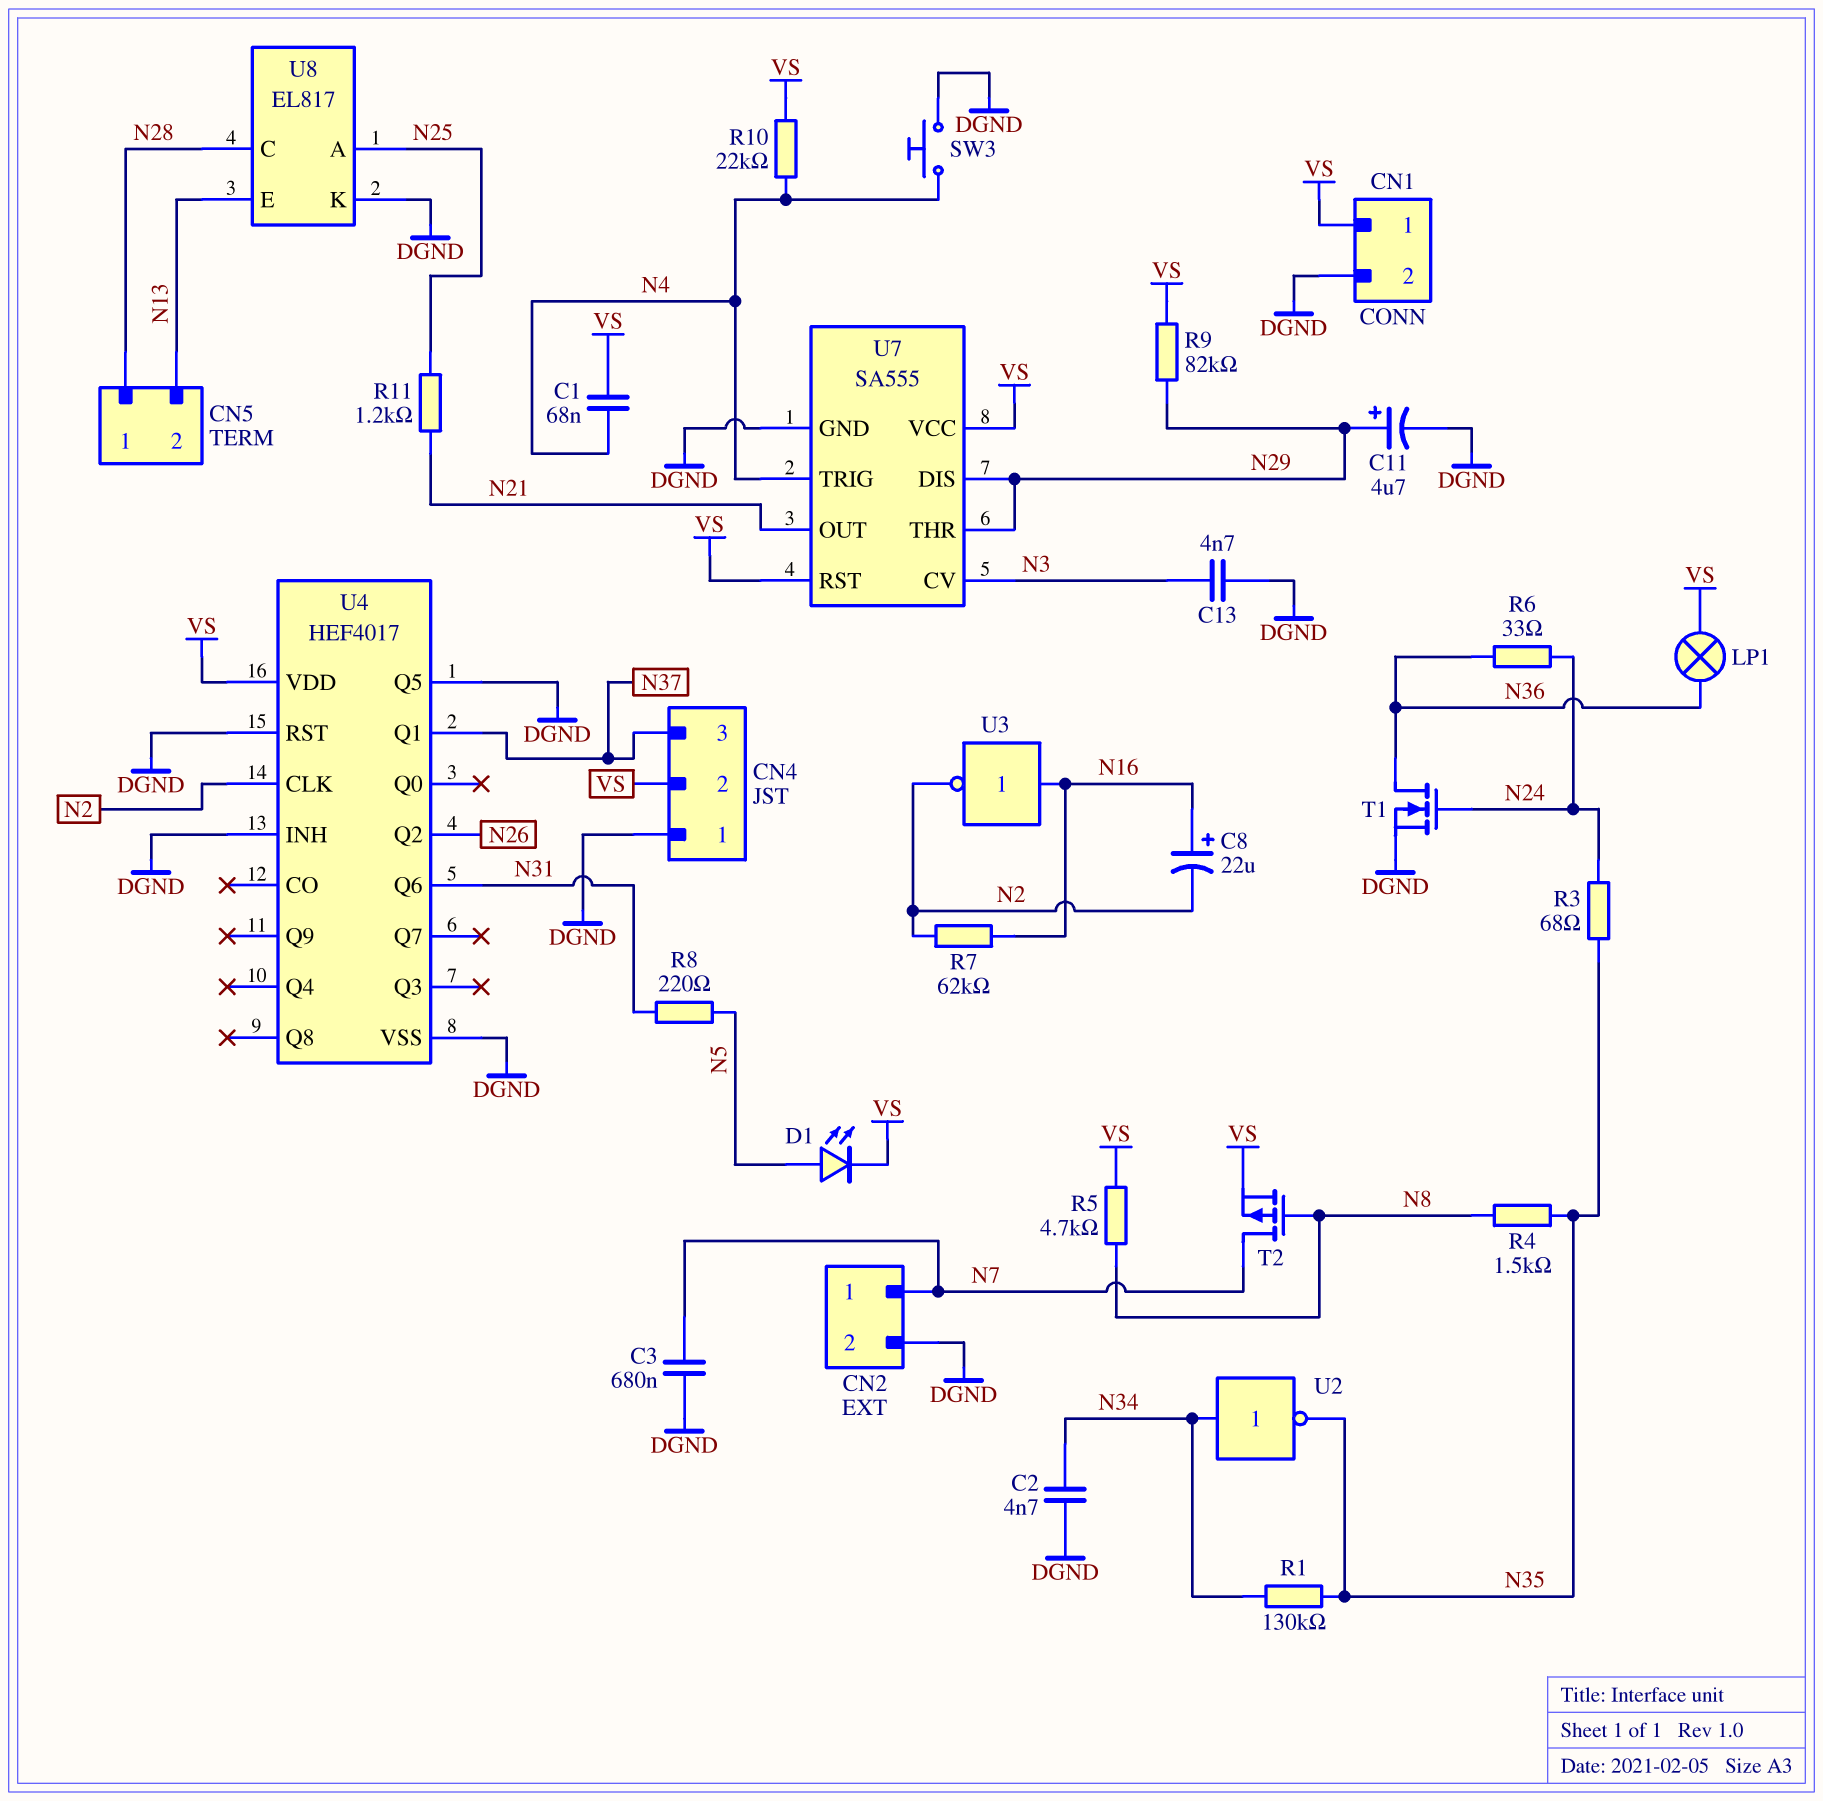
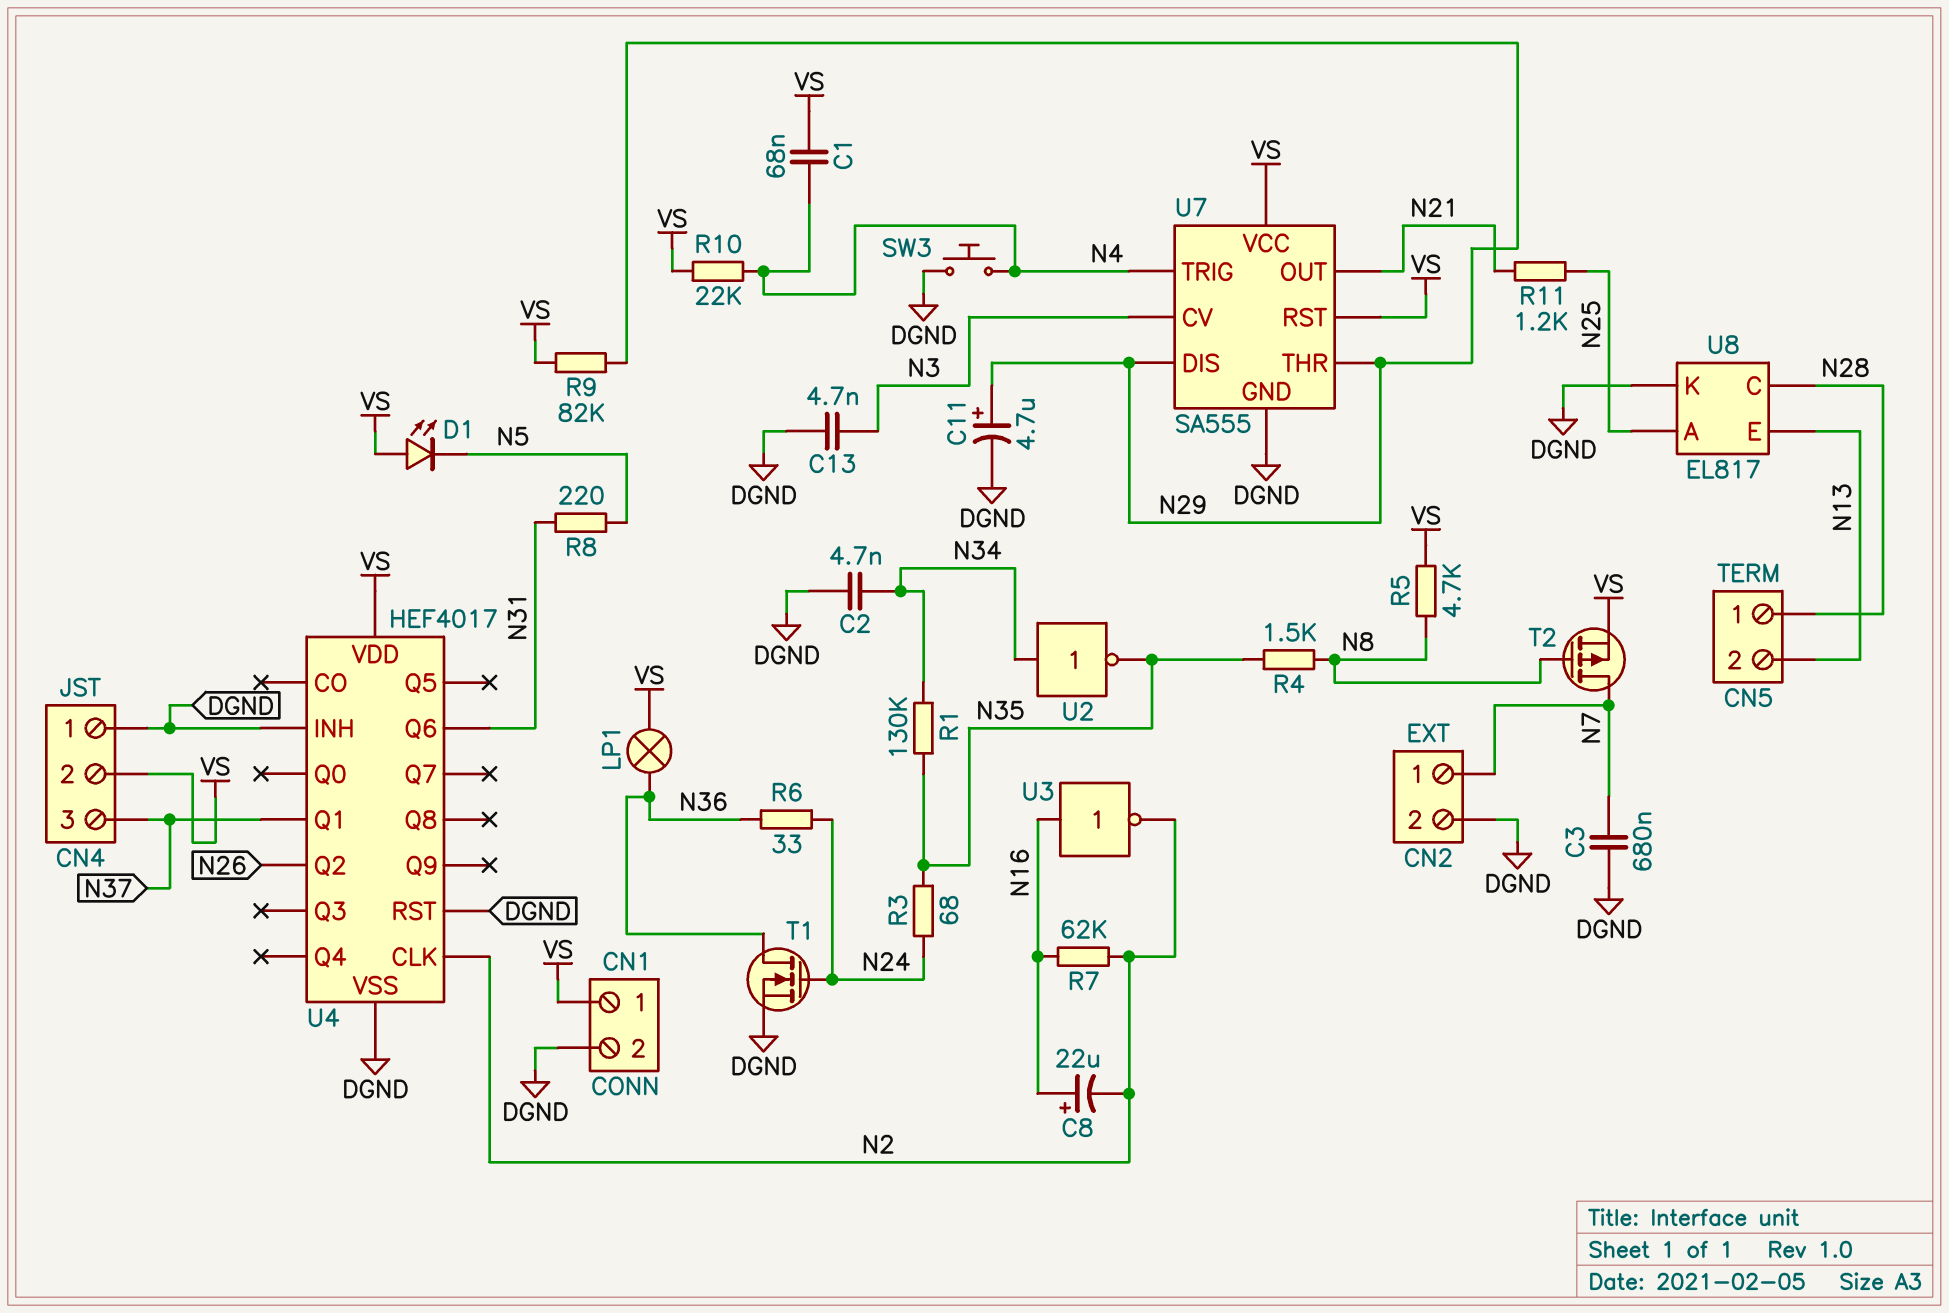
D1: LED (A N5, K VS) -> LED (A VS, K N5)
U4 pin Q5: DGND -> none

